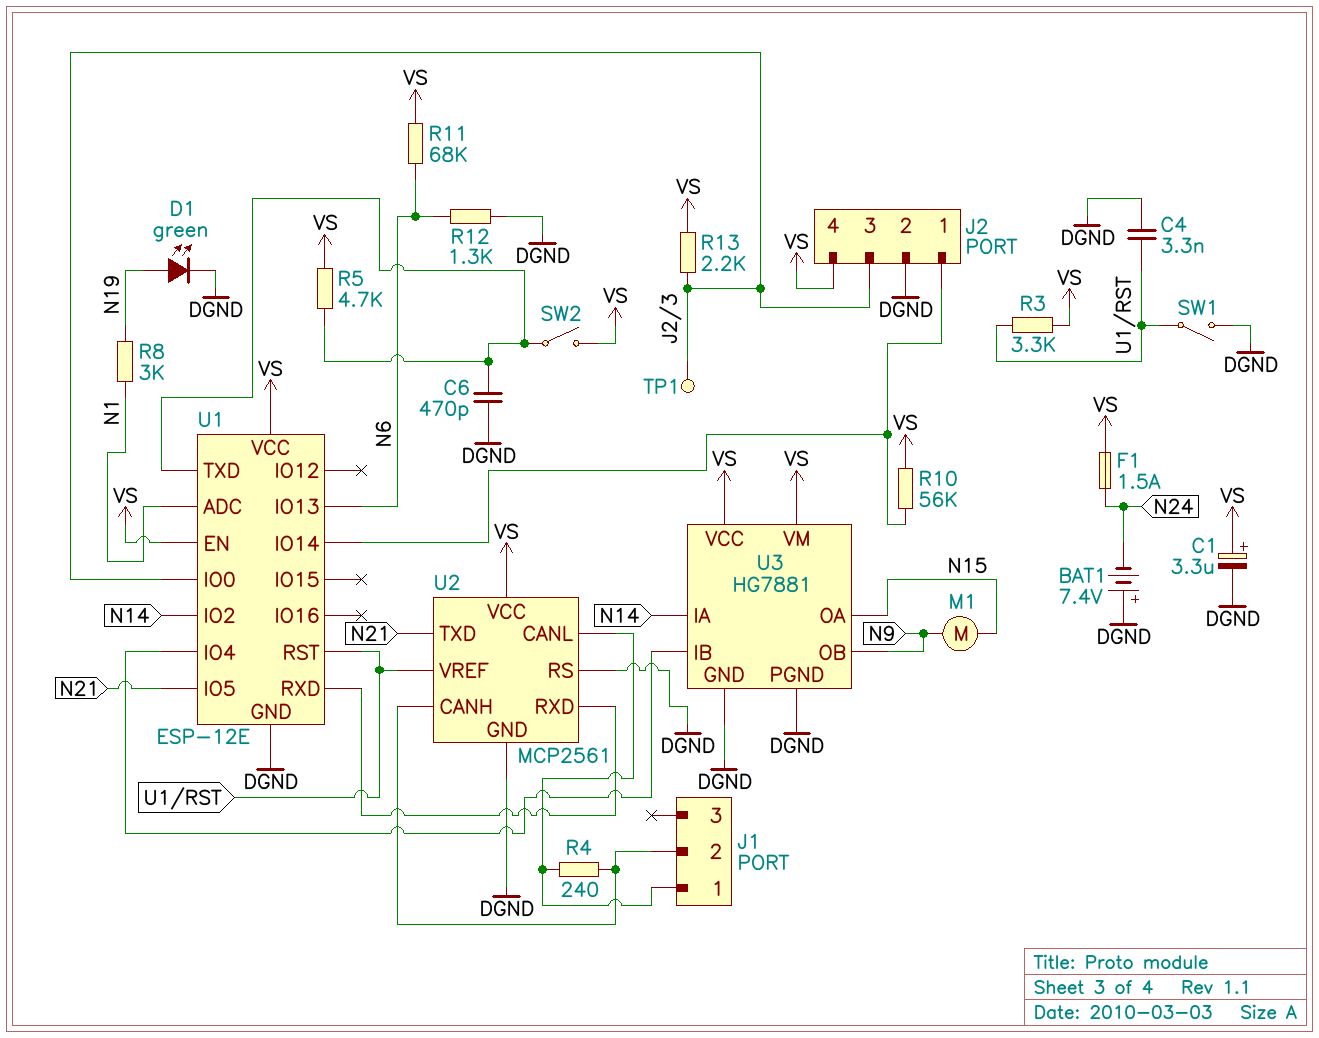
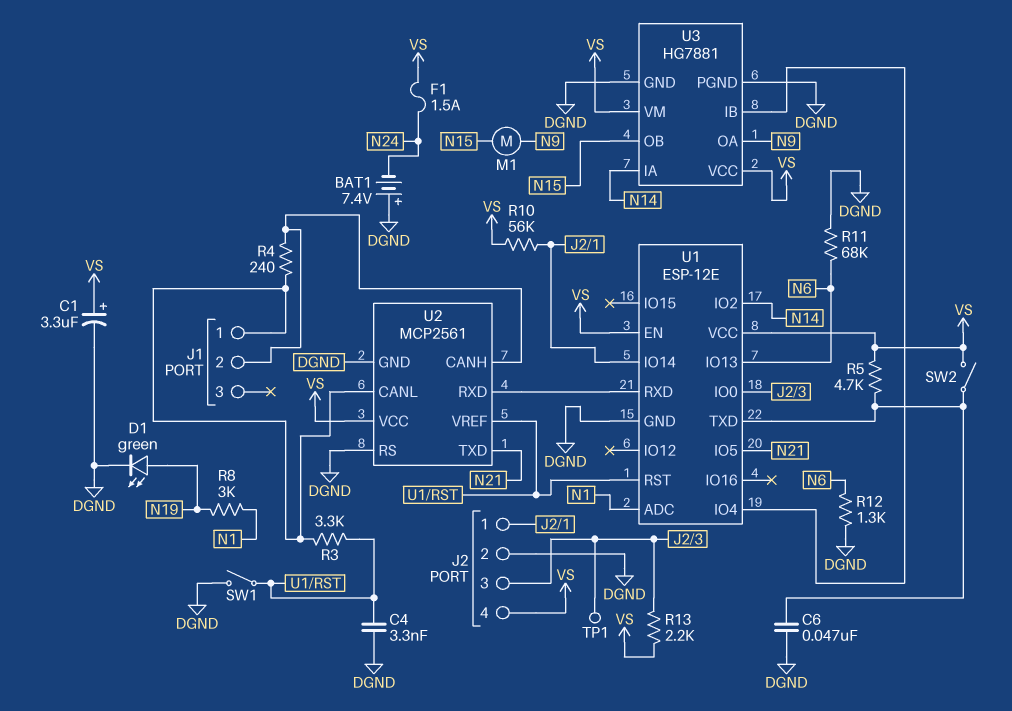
C6: 470pF (DGND, U1/TXD) -> 47nF (DGND, U1/TXD)
R3: 3.3k (U1/RST, VS) -> 3.3k (J1/1, U1/RST)
R11: 68k (N6, VS) -> 68k (DGND, N6)
U3 pin OA: N15 -> N9
U3 pin OB: N9 -> N15

